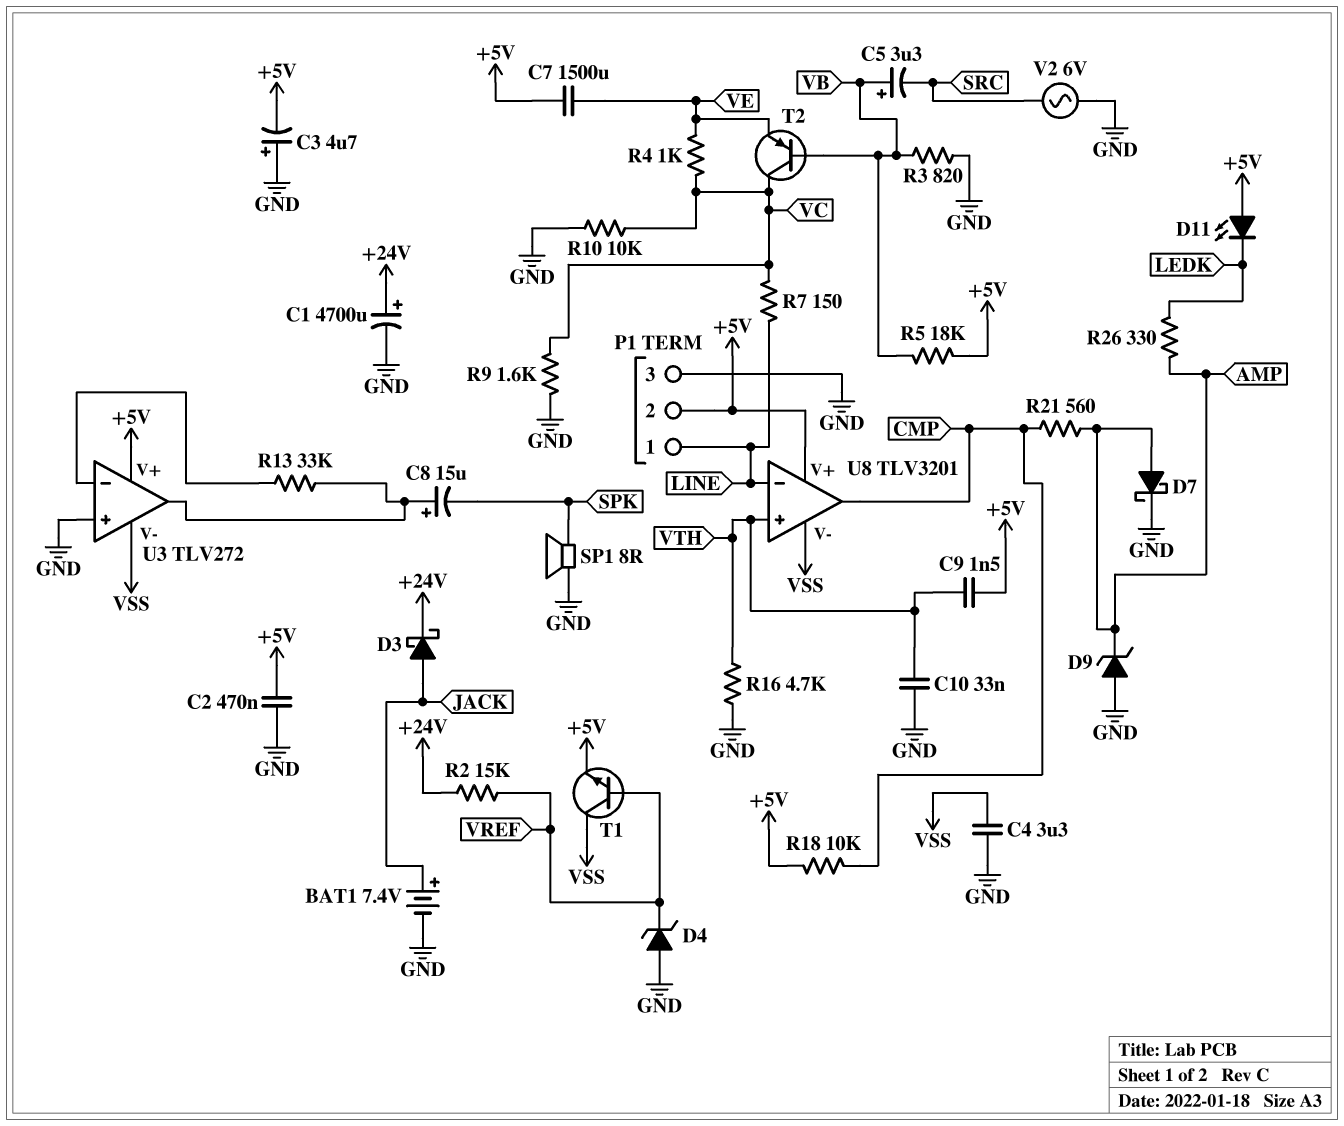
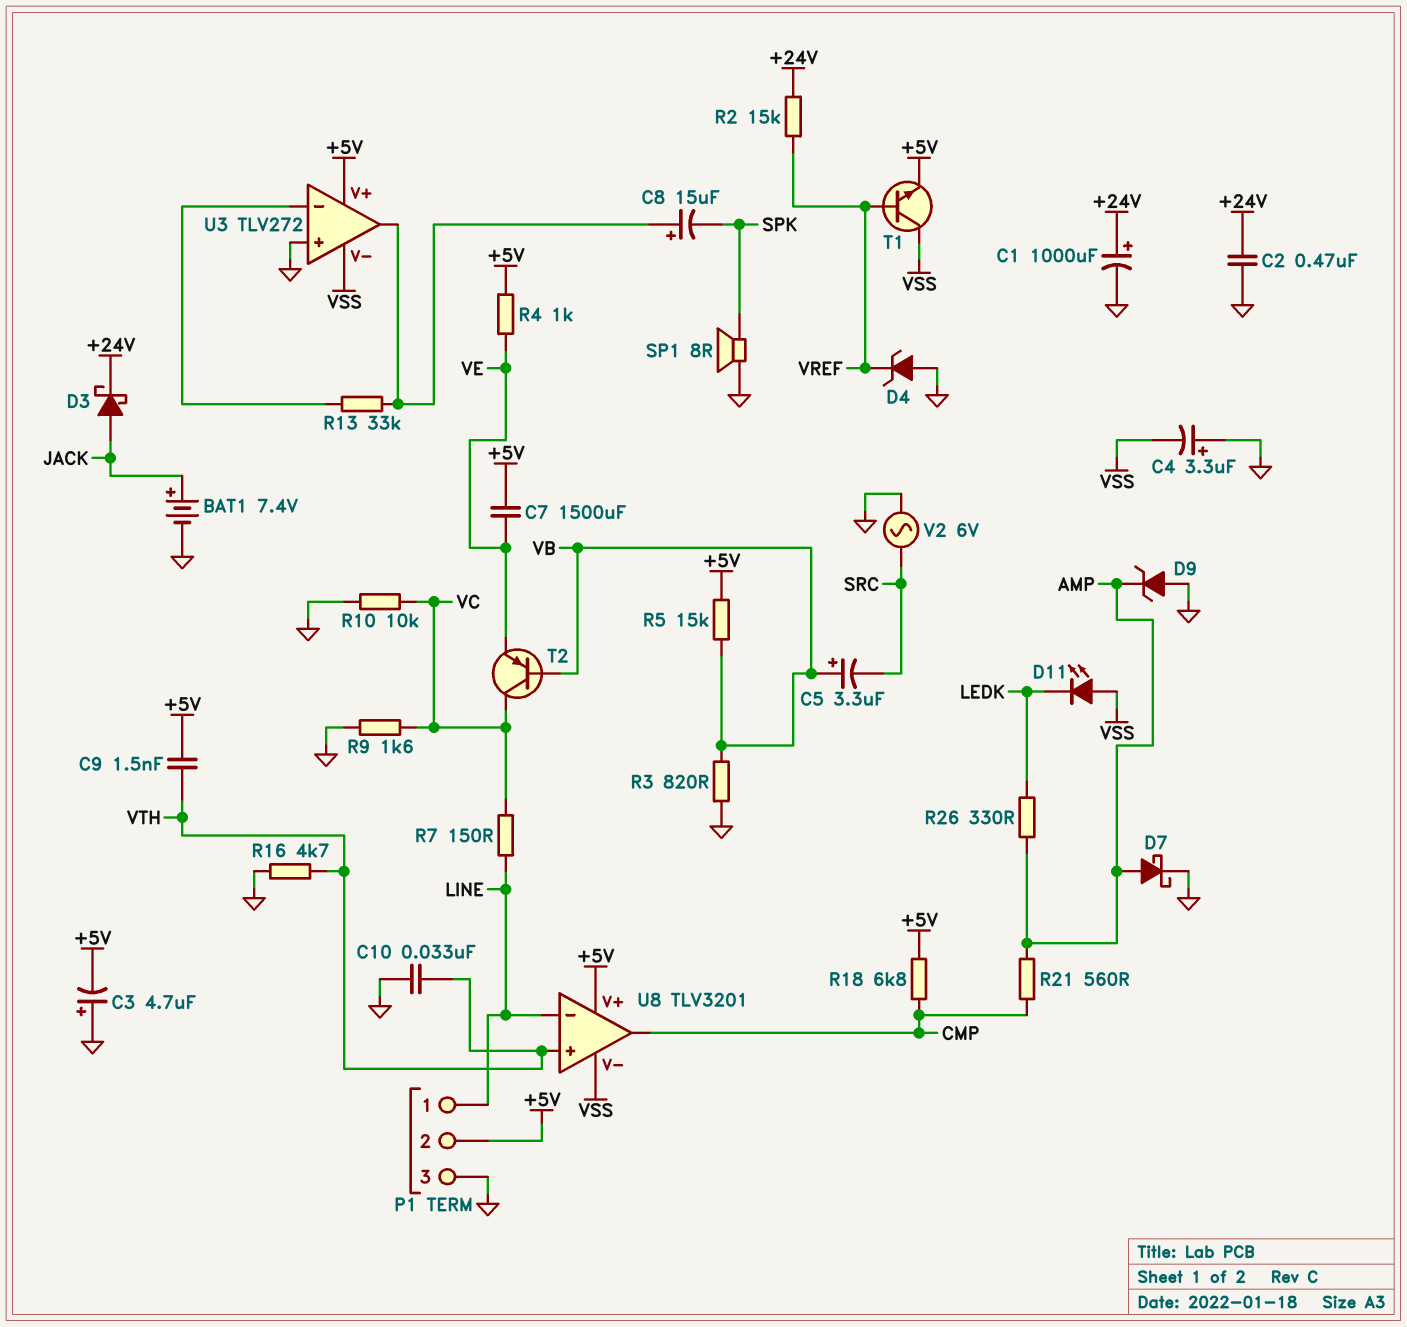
C1: 4700uF (plus +24V, minus GND) -> 1000uF (plus +24V, minus GND)
C2: 470nF (+5V, GND) -> 470nF (+24V, GND)
C4: 3.3uF (GND, VSS) -> 3.3uF (plus GND, minus VSS)
D11: LED (A +5V, K LEDK) -> LED (A VSS, K LEDK)
R4: 1k (VC, VE) -> 1k (+5V, VE)
R5: 18k (+5V, VB) -> 15k (+5V, VB)
R18: 10k (+5V, CMP) -> 6.8k (+5V, CMP)

